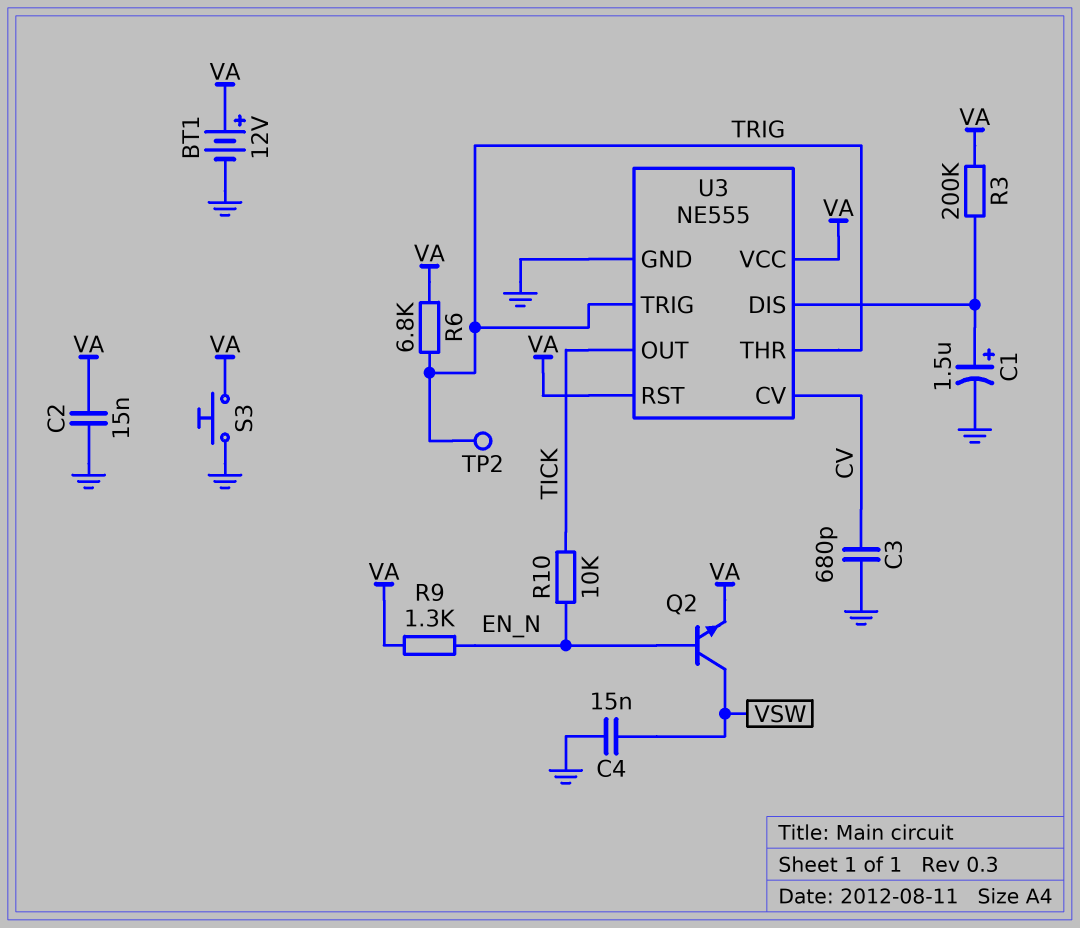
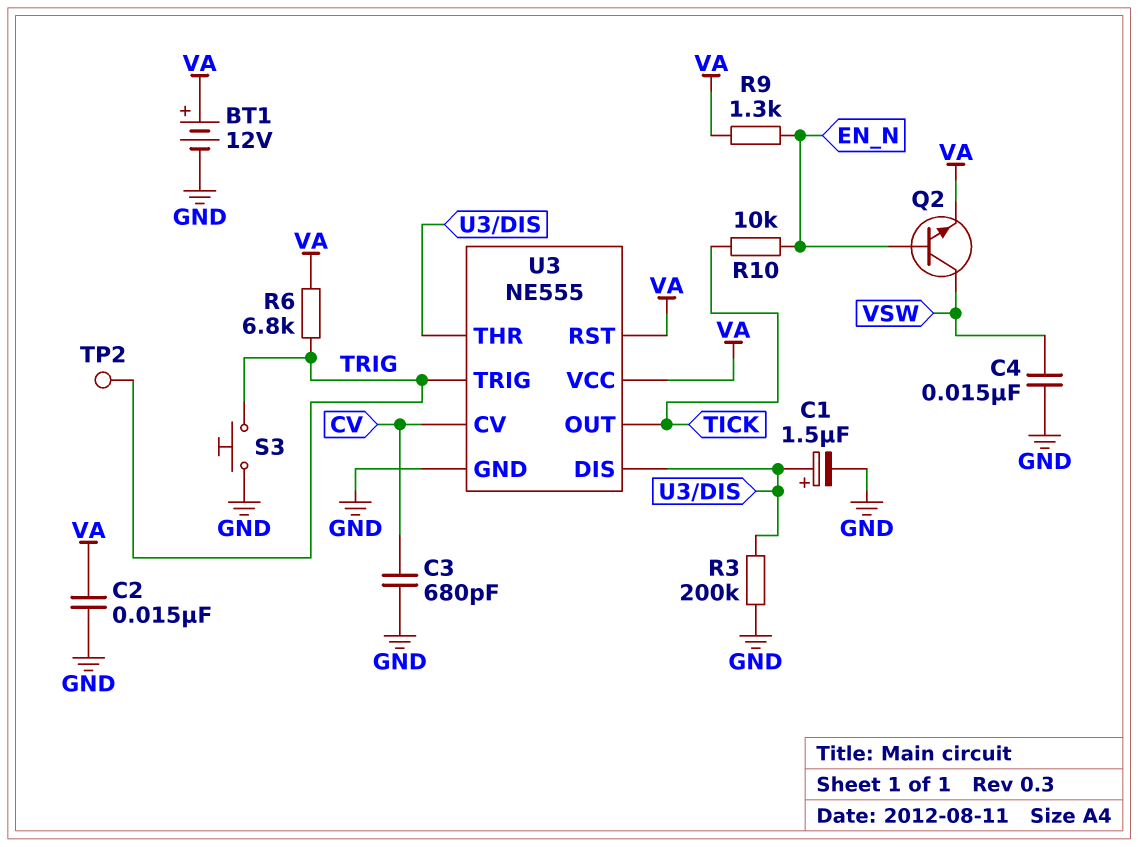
R3: 200k (U3/DIS, VA) -> 200k (GND, U3/DIS)
S3: button (GND, VA) -> button (GND, TRIG)
U3 pin THR: TRIG -> U3/DIS

